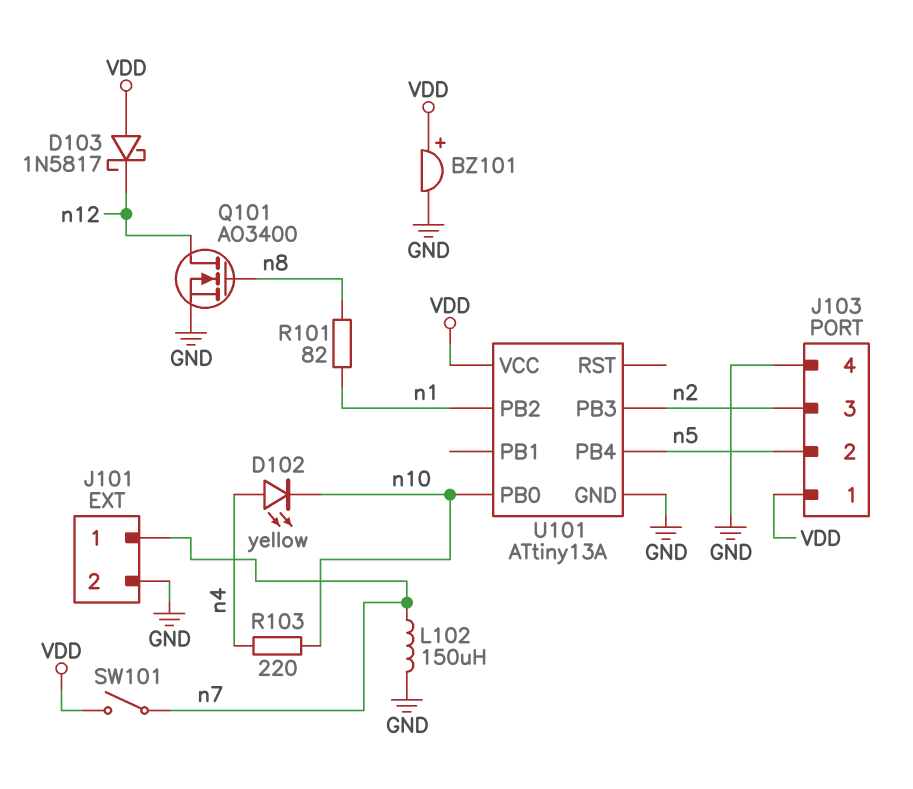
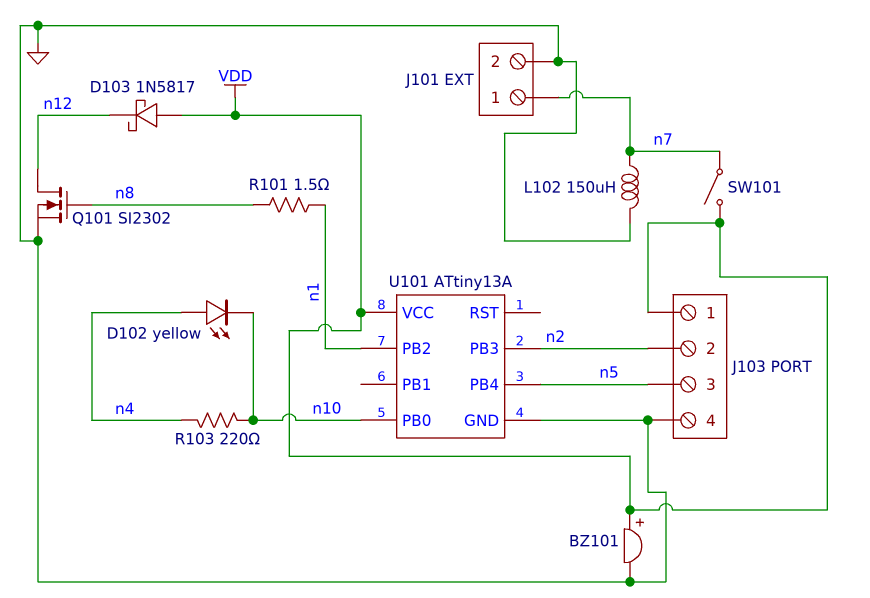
J103 pin 2: n5 -> n2
J103 pin 3: n2 -> n5
Q101: NMOS AO3400 (G n8, D n12, S GND) -> NMOS SI2302 (G n8, D n12, S GND)
R101: 82 (n1, n8) -> 1.5 (n1, n8)

